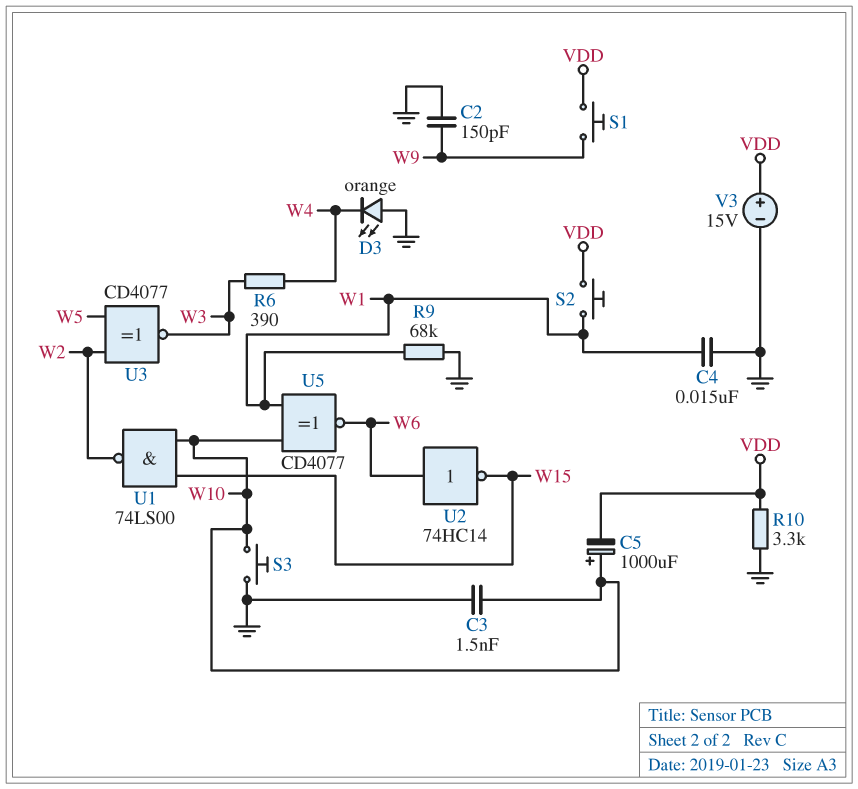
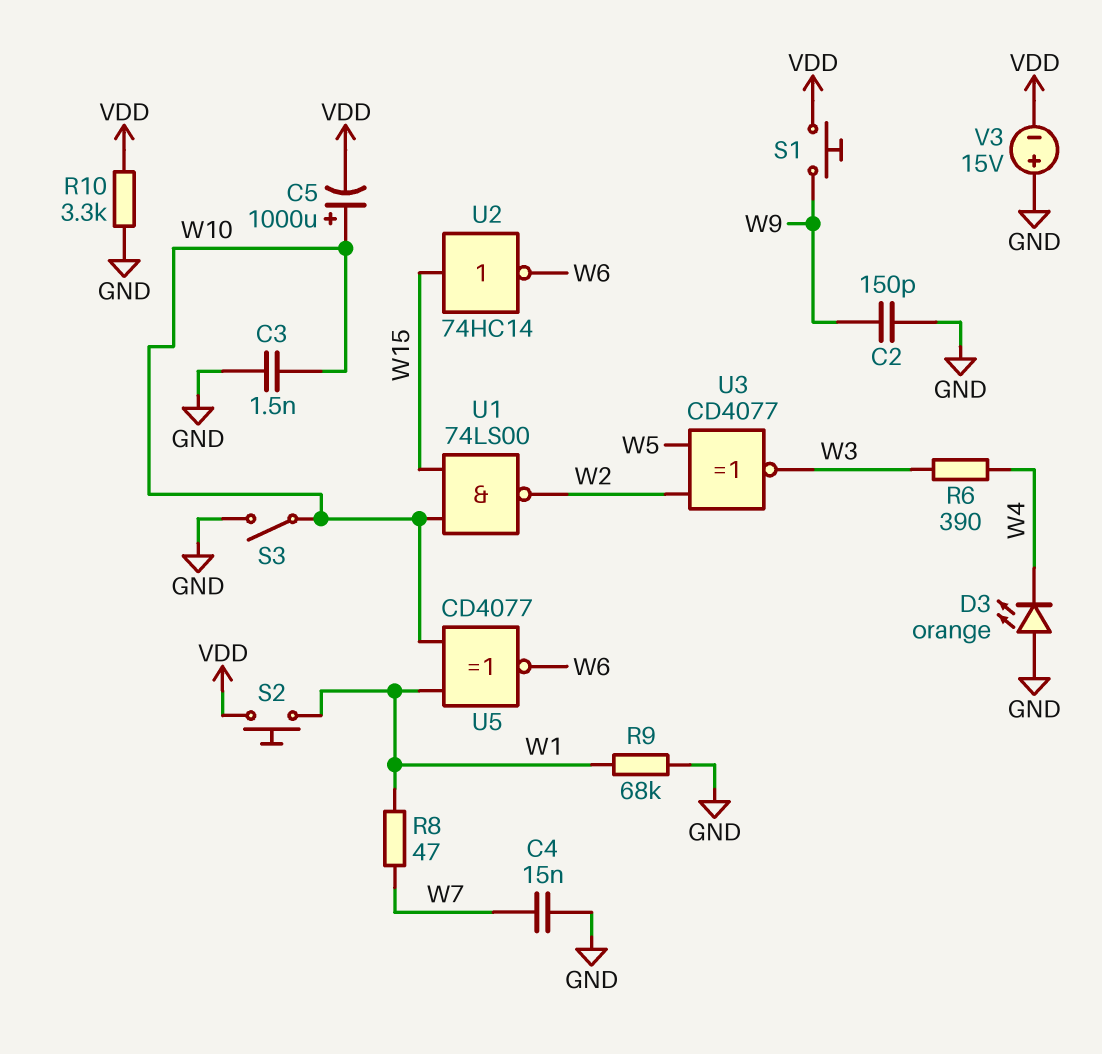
C4: 15nF (GND, W1) -> 15nF (GND, W7)
R8: none -> 47 (W1, W7)
S3: button (GND, W10) -> switch (GND, W10)
U2: NOT 74HC14 (in W6, out W15) -> NOT 74HC14 (in W15, out W6)
V3: 15V (plus VDD, minus GND) -> 15V (plus GND, minus VDD)

